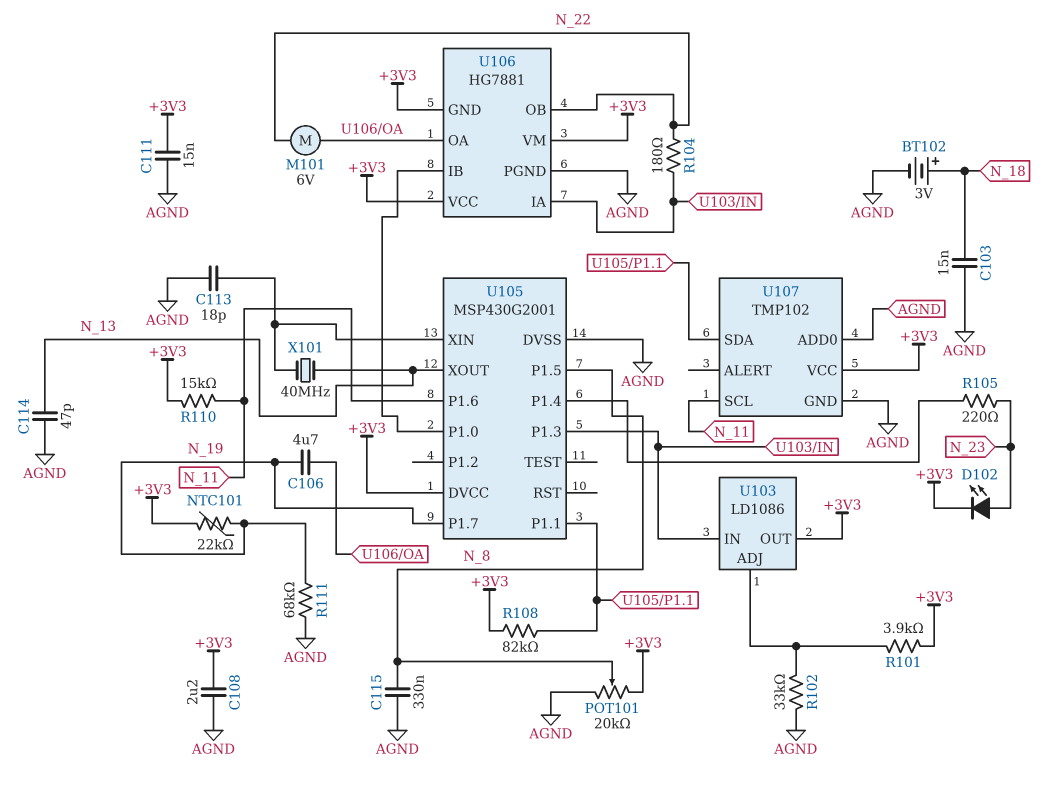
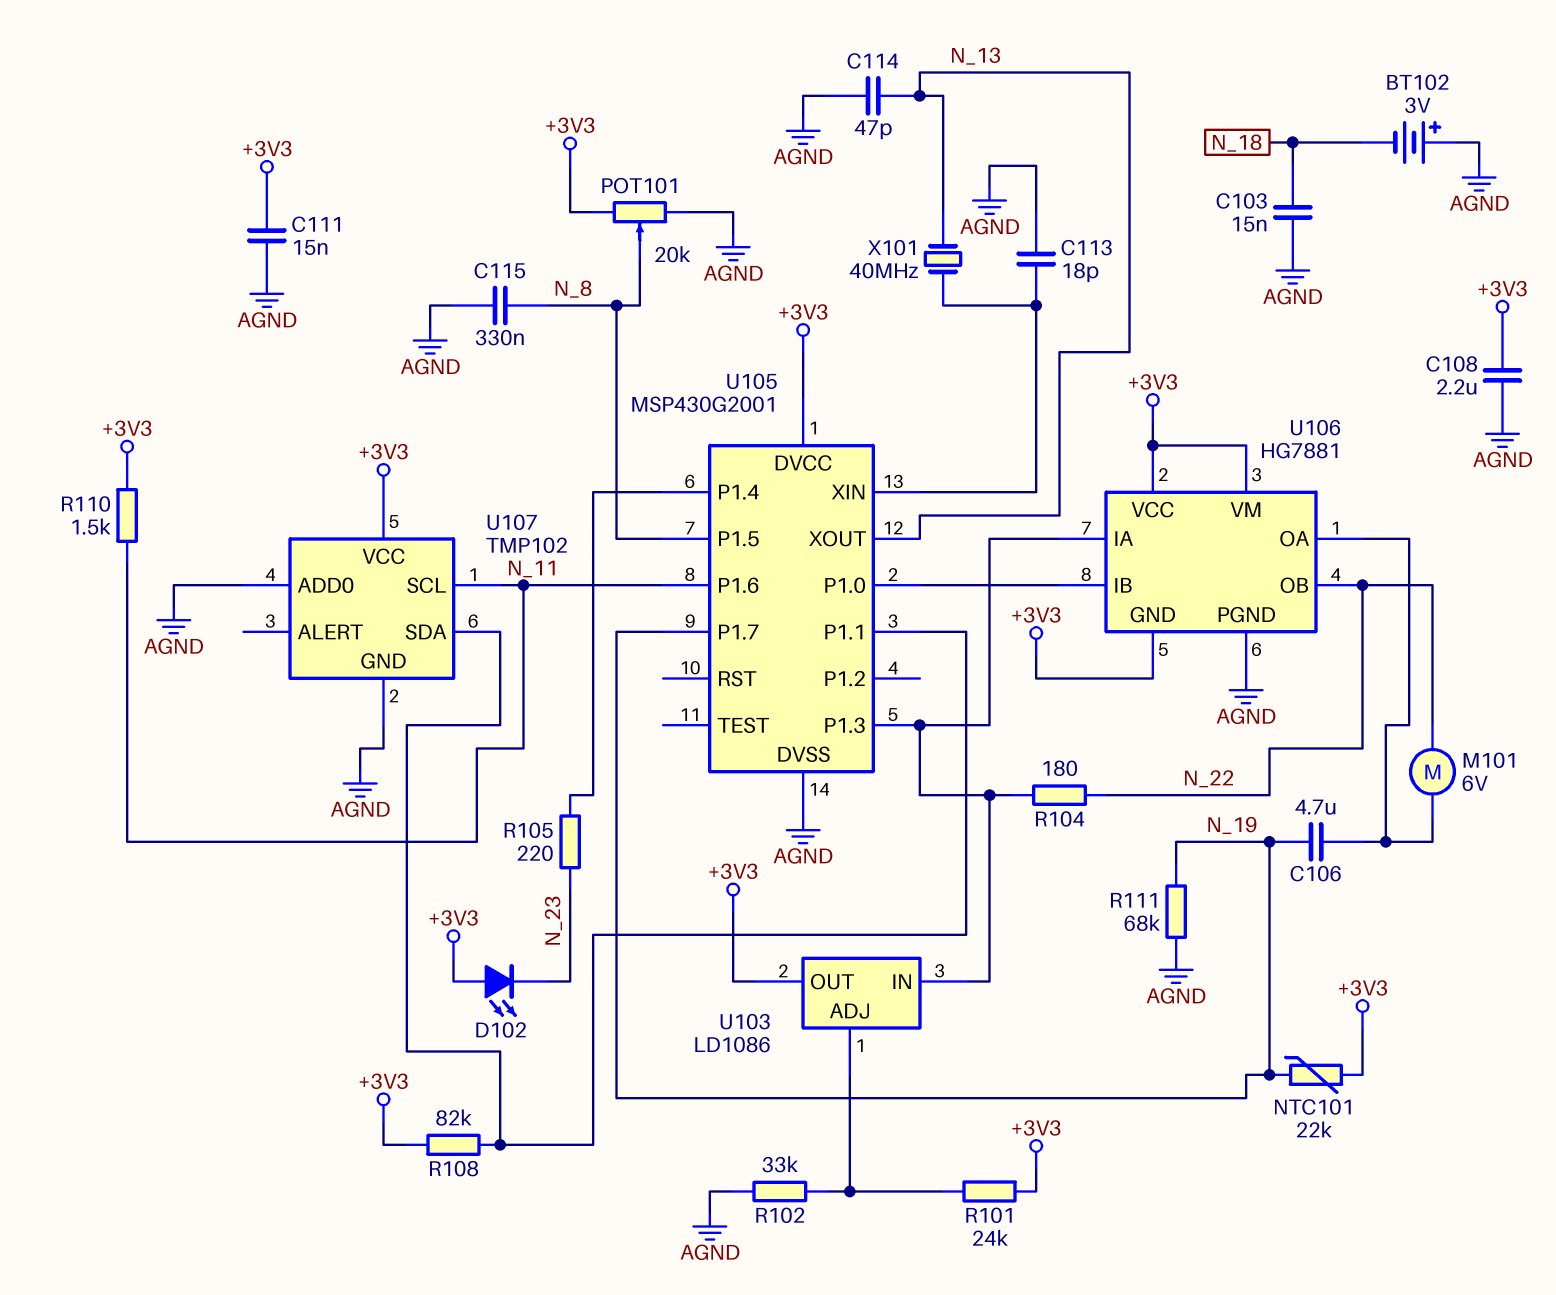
BT102: 3V (plus N_18, minus AGND) -> 3V (plus AGND, minus N_18)
D102: LED (A N_23, K +3V3) -> LED (A +3V3, K N_23)
R101: 3.9k (+3V3, U103/ADJ) -> 24k (+3V3, U103/ADJ)
R110: 15k (+3V3, N_11) -> 1.5k (+3V3, N_11)

